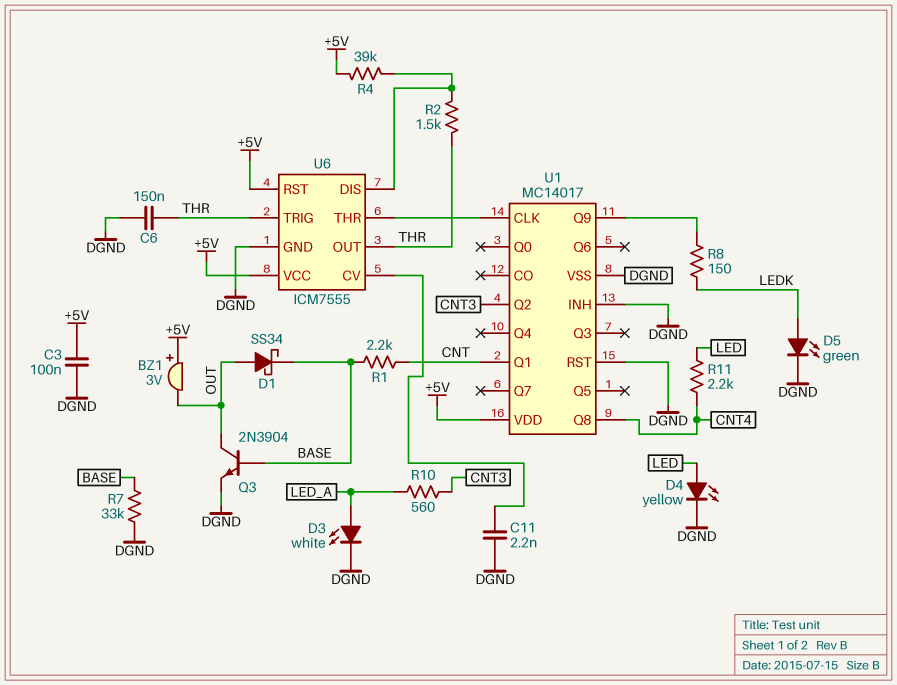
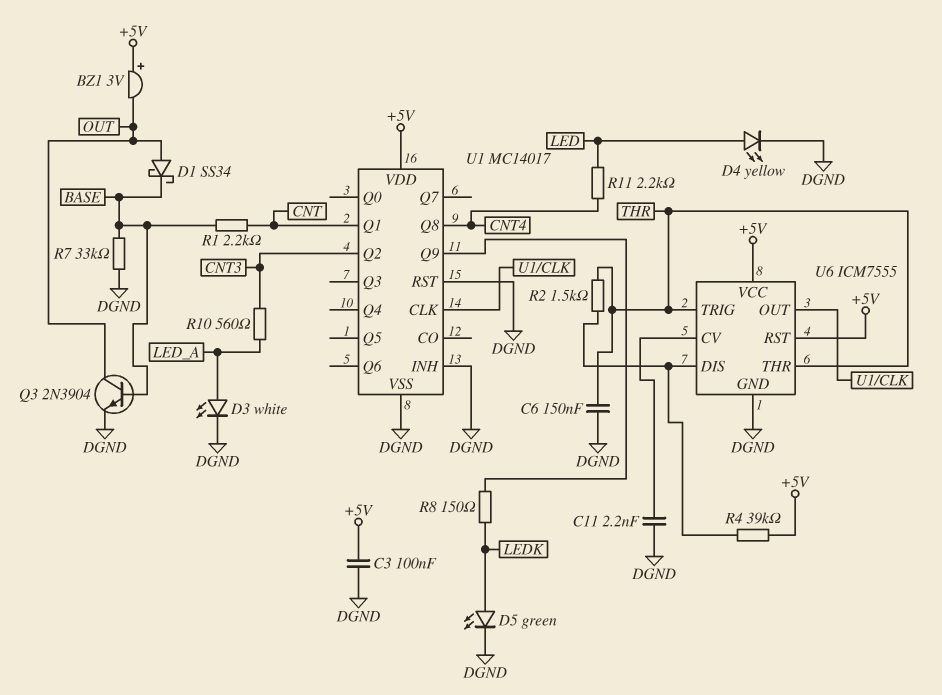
U6 pin OUT: THR -> U1/CLK
U6 pin THR: U1/CLK -> THR

